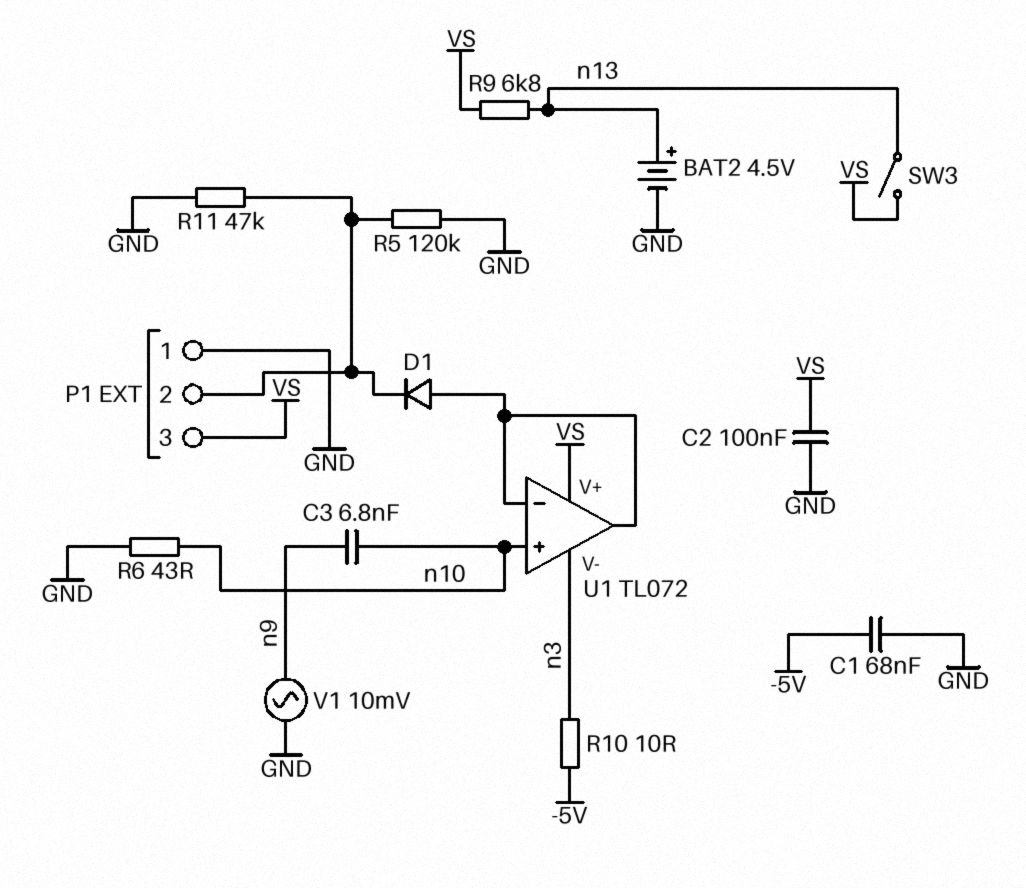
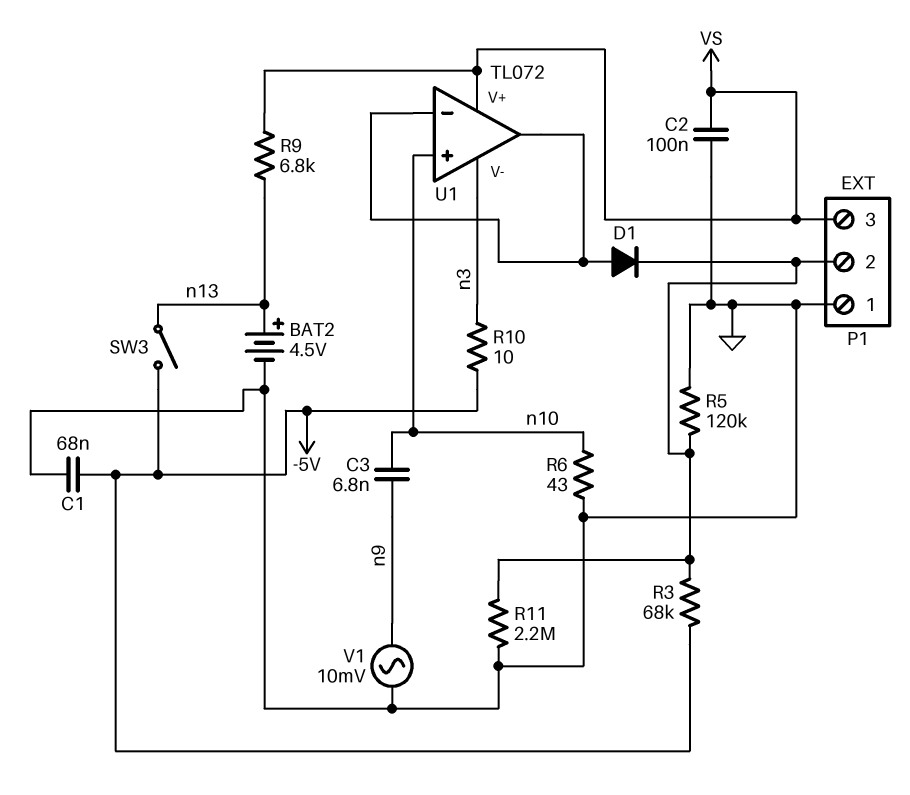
R3: none -> 68k (-5V, P1/2)
R11: 47k (GND, P1/2) -> 2.2M (GND, P1/2)
SW3: switch (VS, n13) -> switch (-5V, n13)

